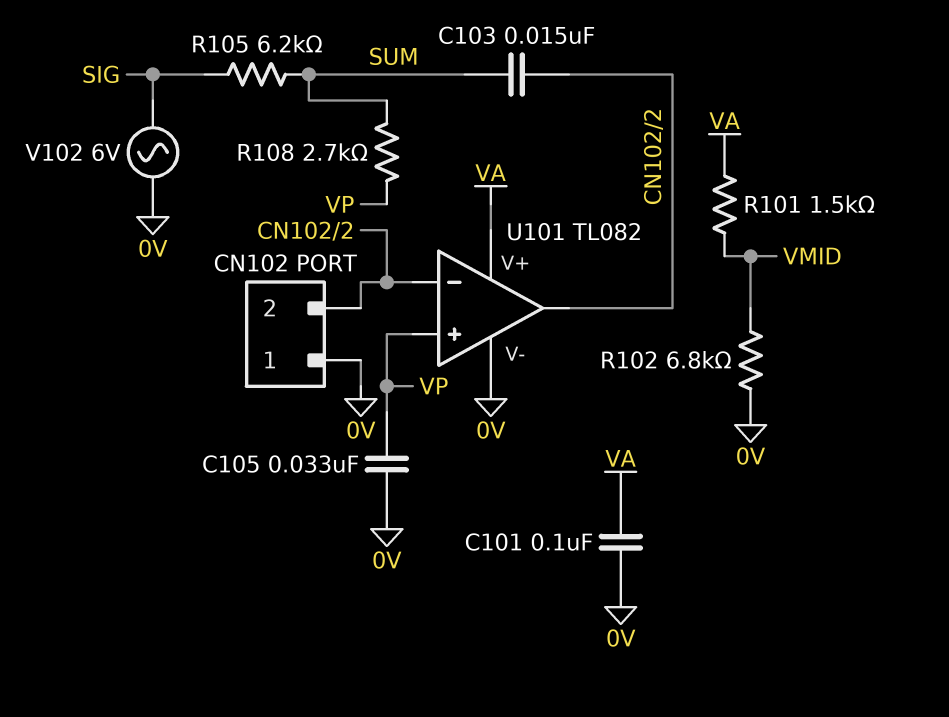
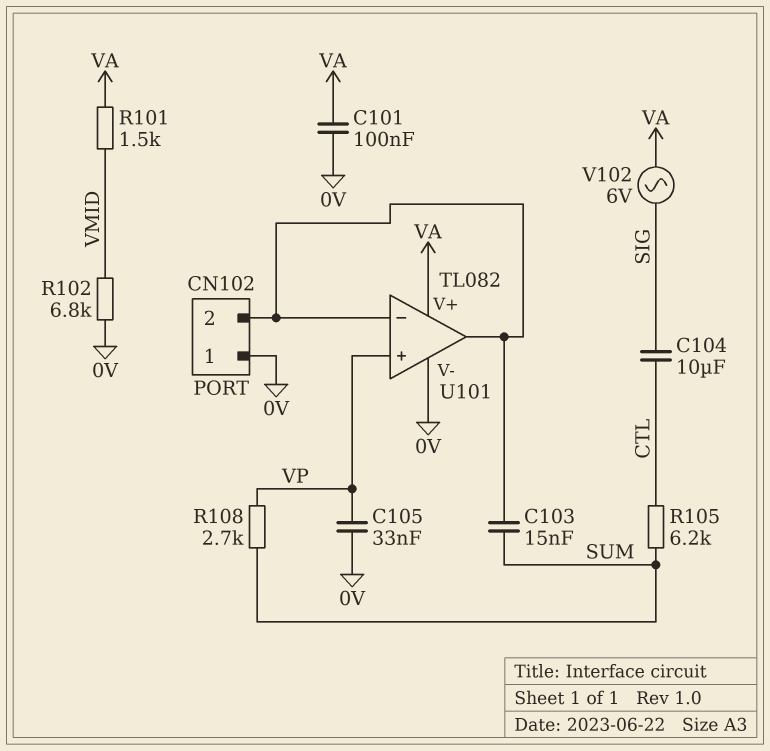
C104: none -> 10uF (CTL, SIG)
R105: 6.2k (SIG, SUM) -> 6.2k (CTL, SUM)
V102: AC 6V (0V, SIG) -> AC 6V (SIG, VA)

